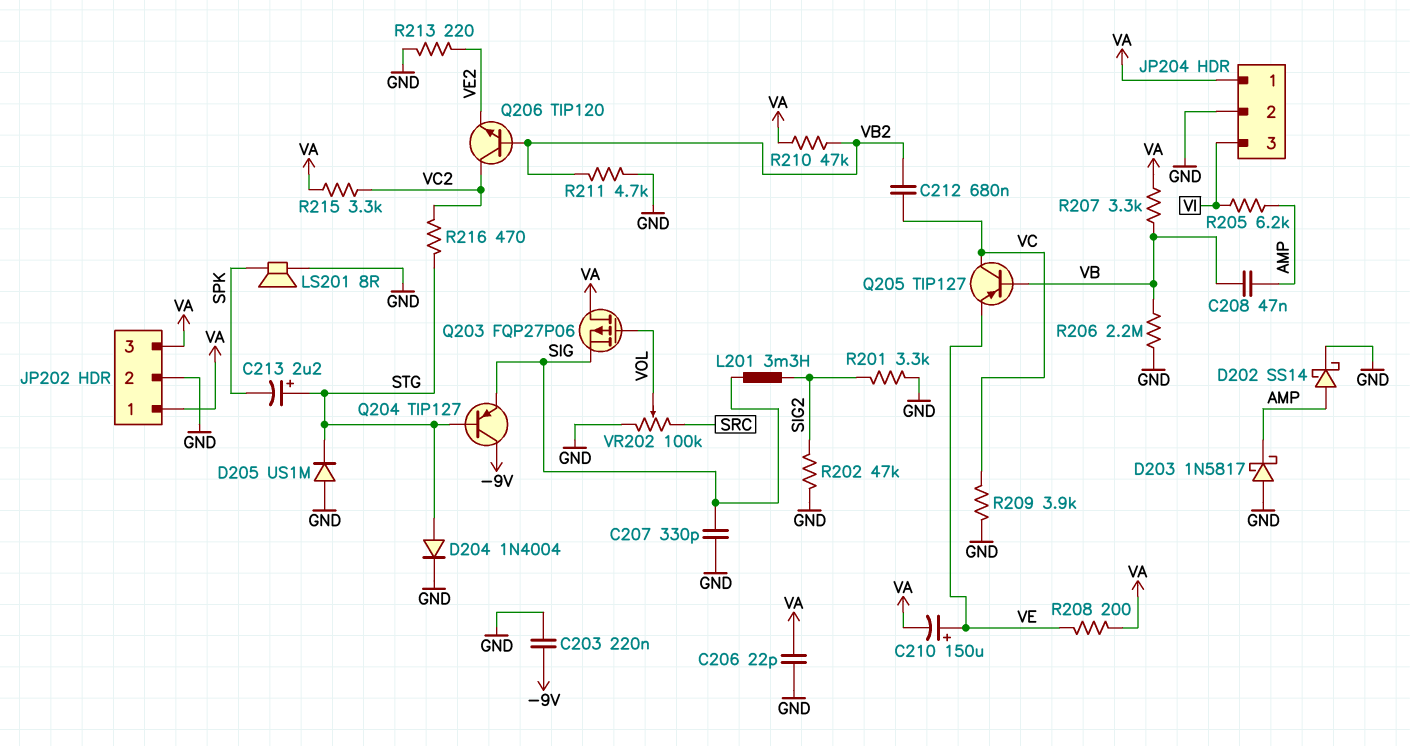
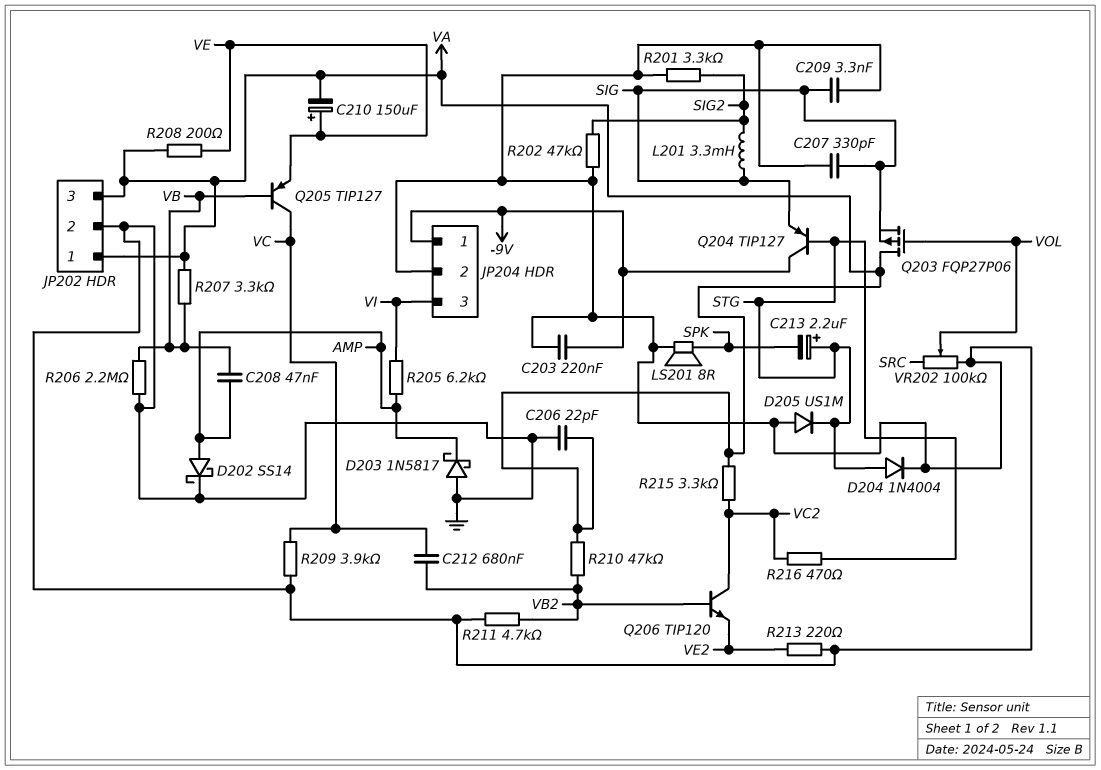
C209: none -> 3.3nF (GND, SIG)
JP204 pin 1: VA -> -9V

